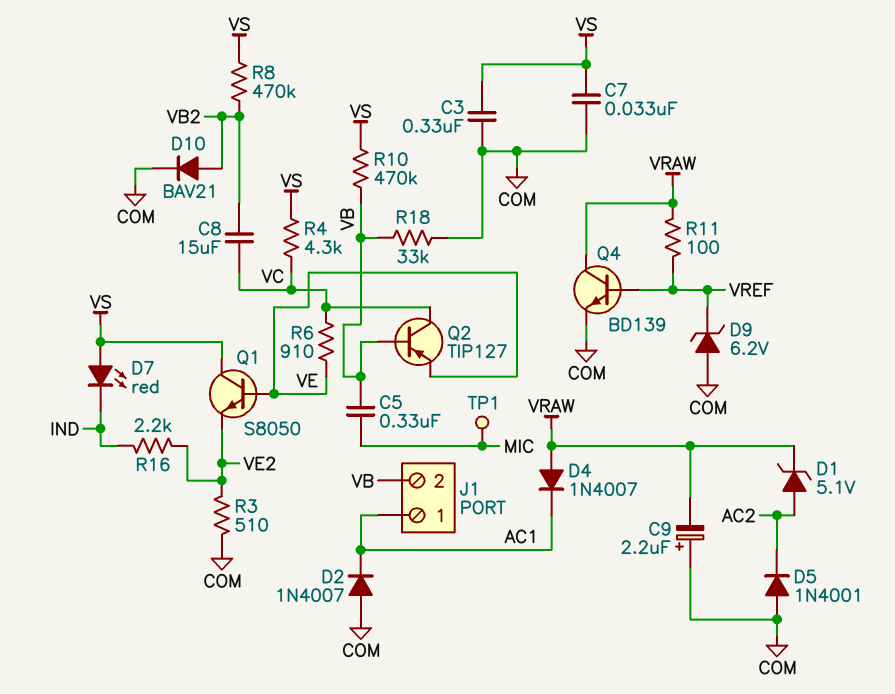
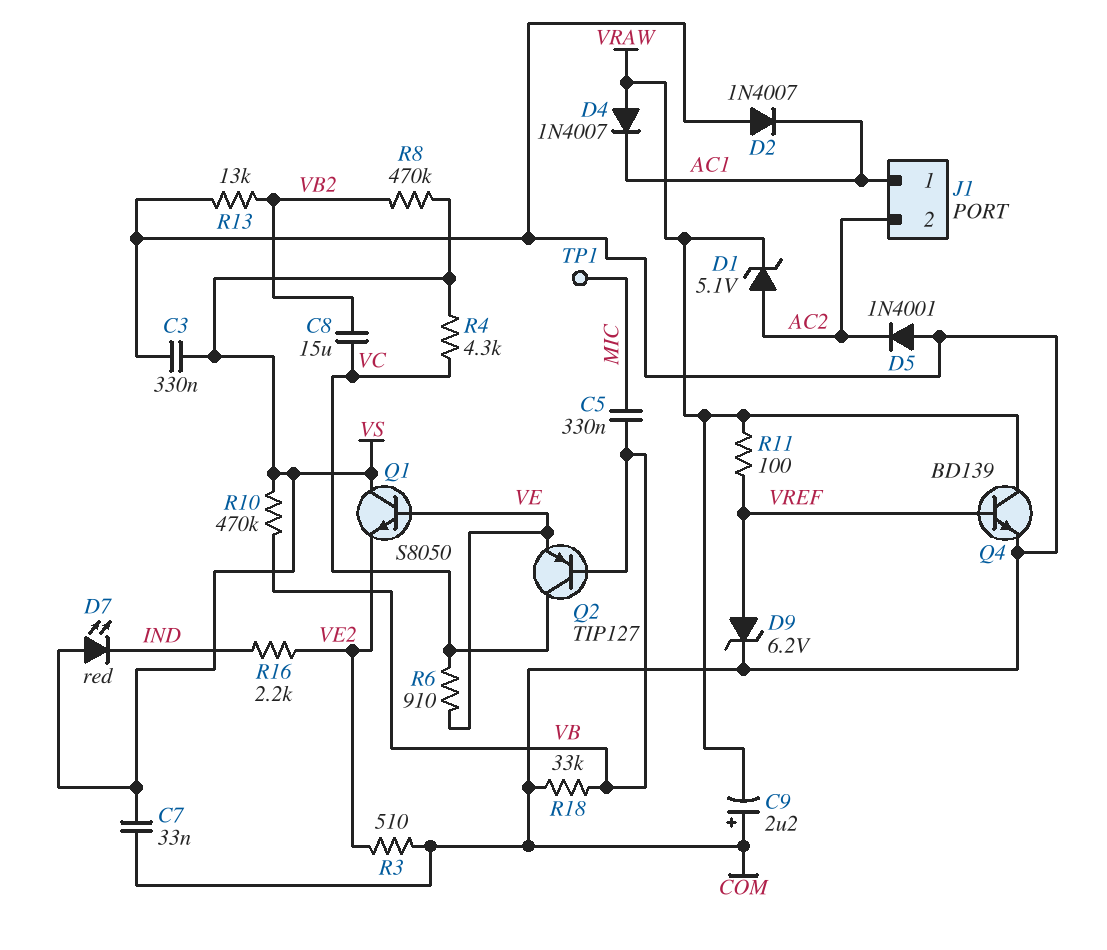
D9: zener 6.2V (A COM, K VREF) -> zener 6.2V (A VREF, K COM)
D10: diode BAV21 (A VB2, K COM) -> none
J1 pin 2: VB -> AC2
R13: none -> 13k (COM, VB2)

